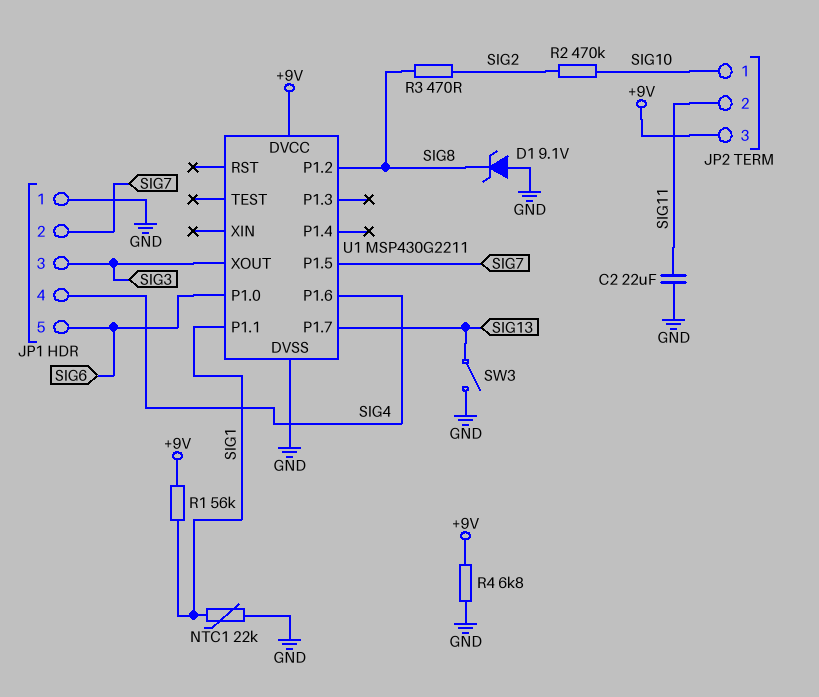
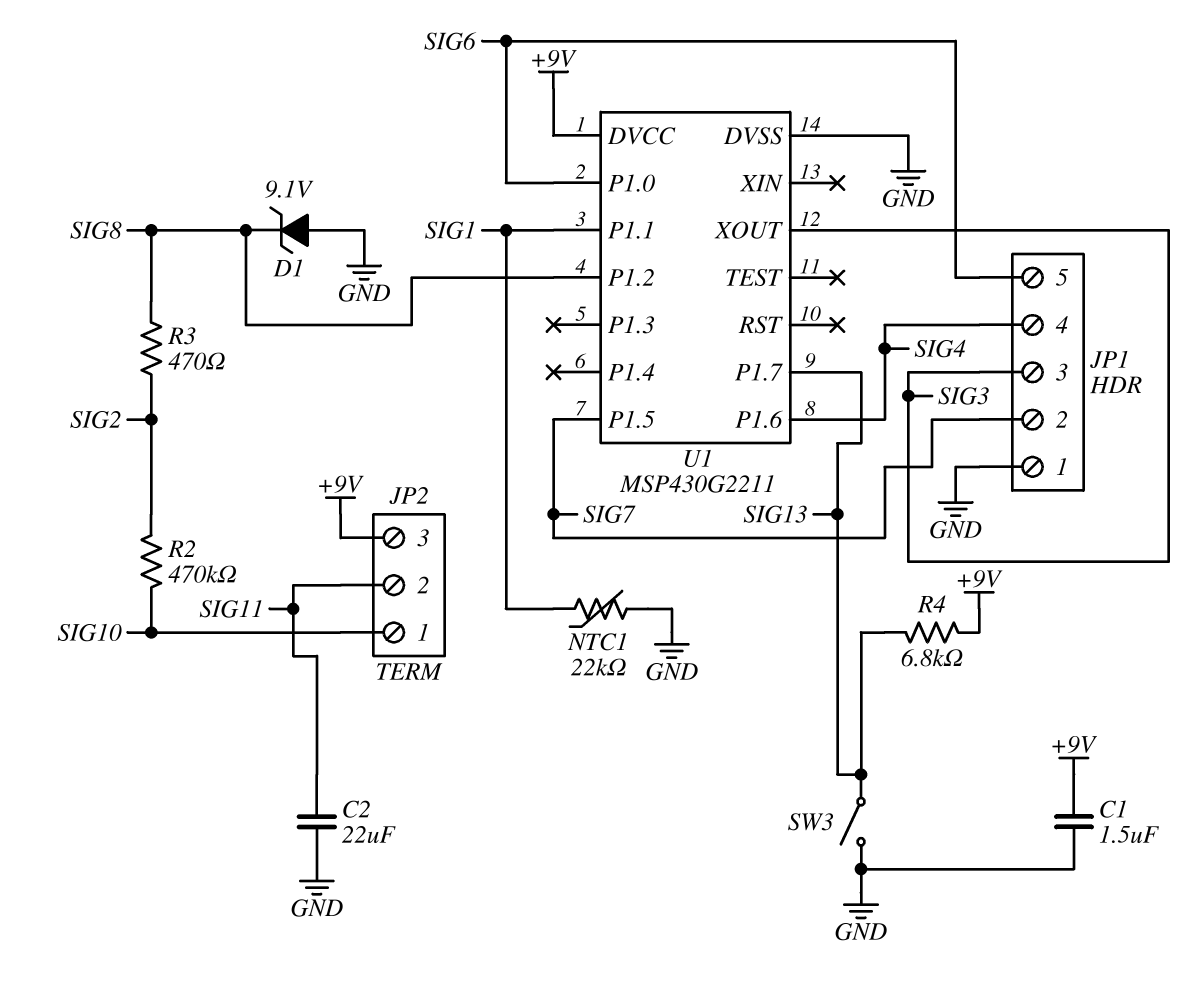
C1: none -> 1.5uF (+9V, GND)
R1: 56k (+9V, SIG1) -> none
R4: 6.8k (+9V, GND) -> 6.8k (+9V, SIG13)

